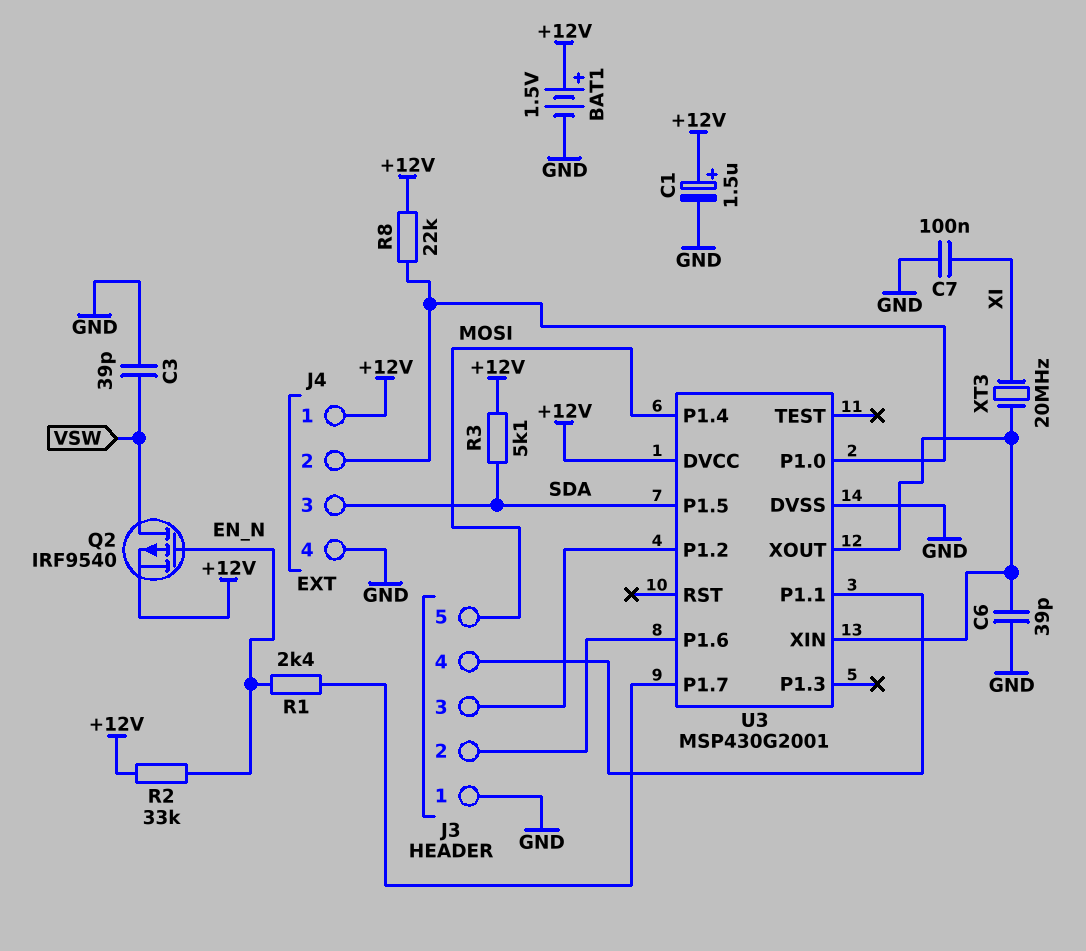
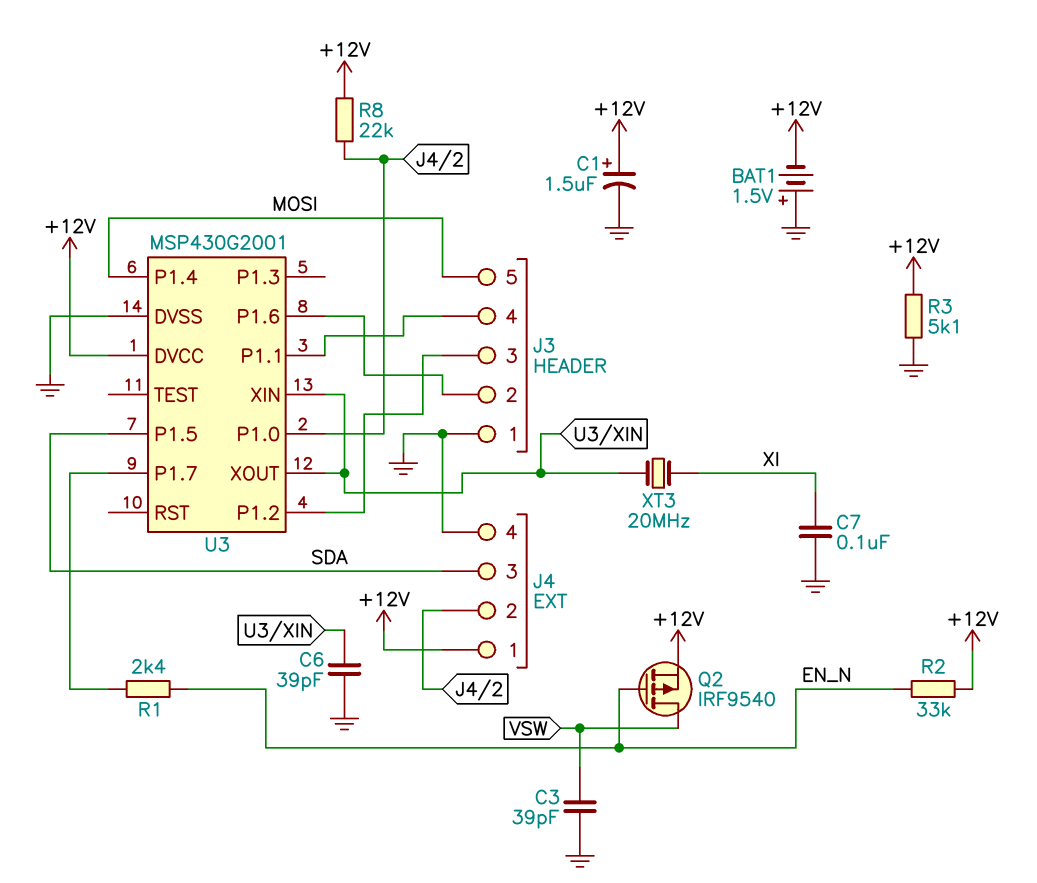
BAT1: 1.5V (plus +12V, minus GND) -> 1.5V (plus GND, minus +12V)
R3: 5.1k (+12V, SDA) -> 5.1k (+12V, GND)

